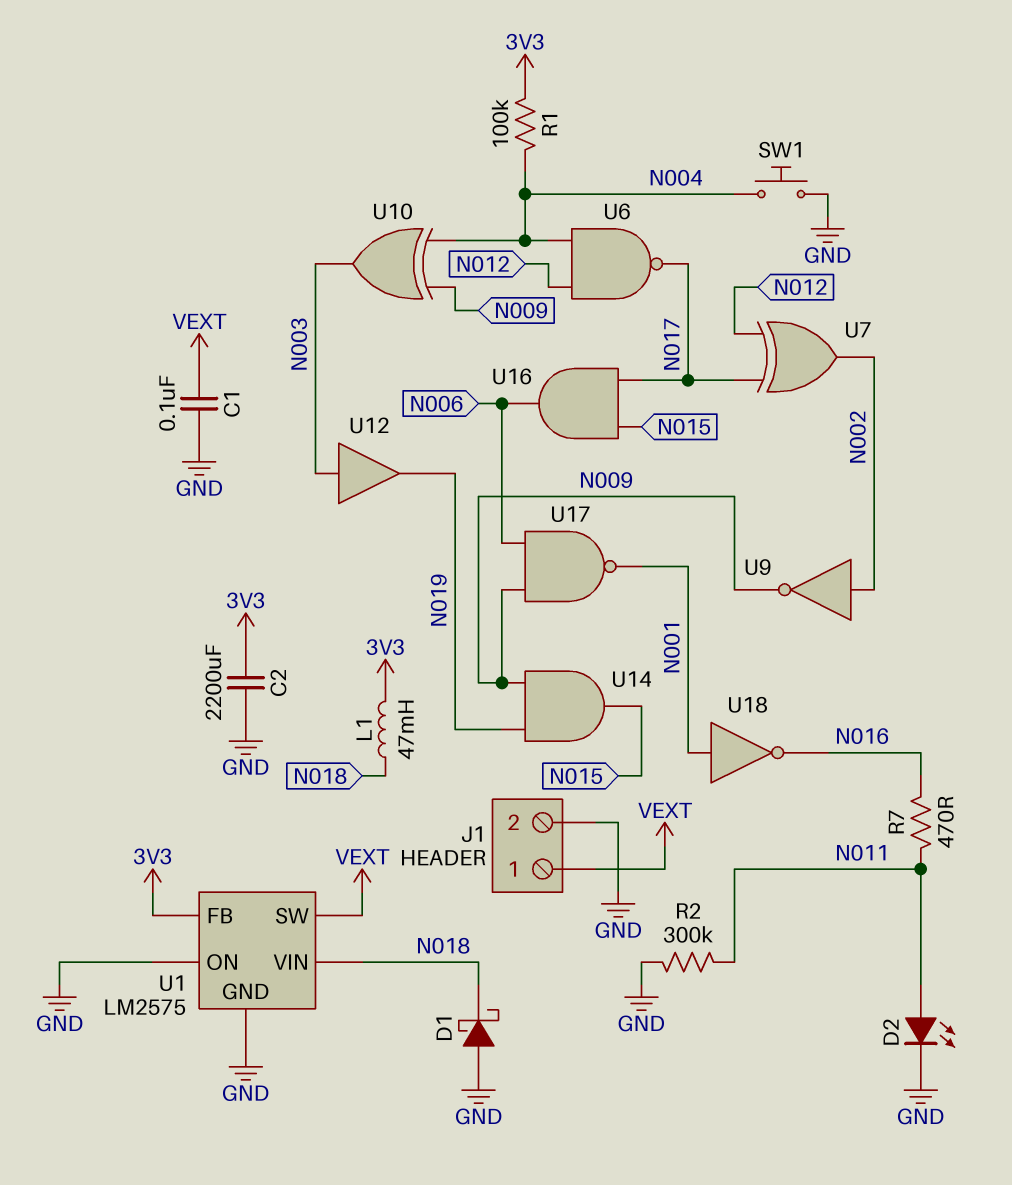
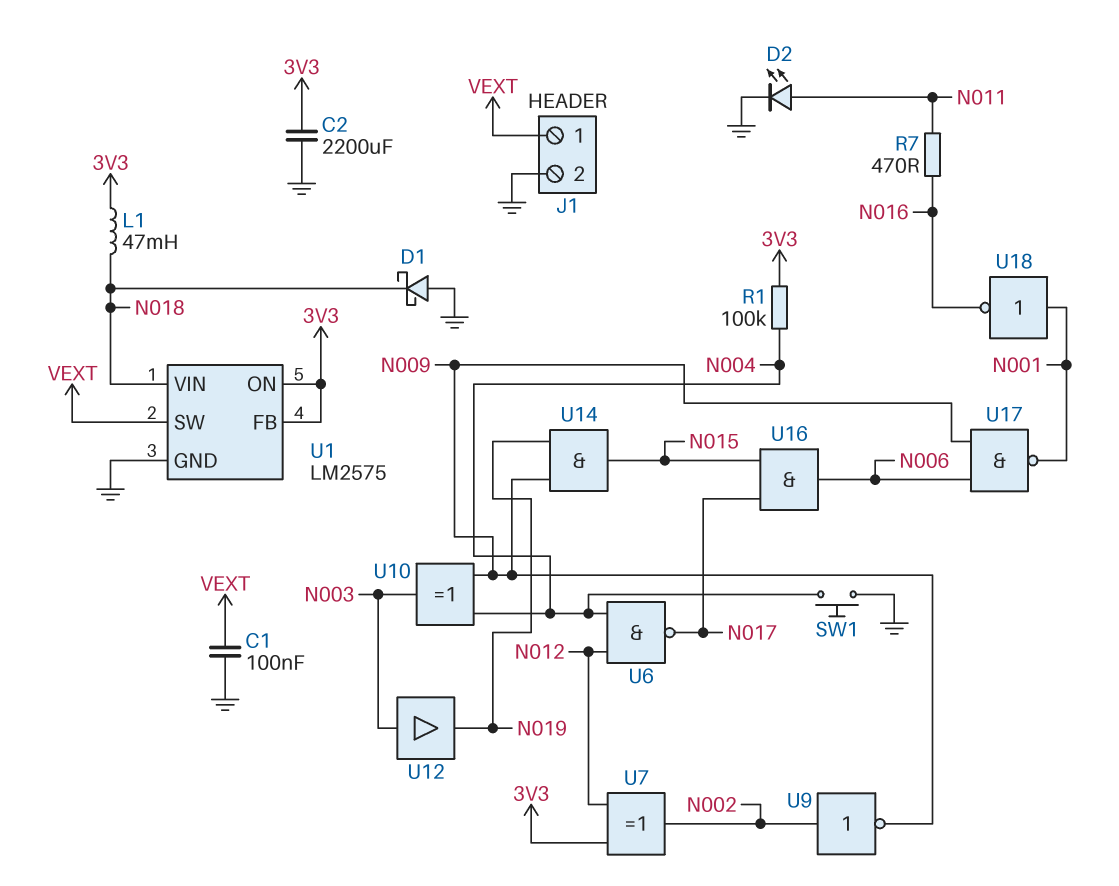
R2: 300k (GND, N011) -> none
U1 pin ON: GND -> 3V3
U7: XOR (in N012, in N017, out N002) -> XOR (in 3V3, in N012, out N002)

